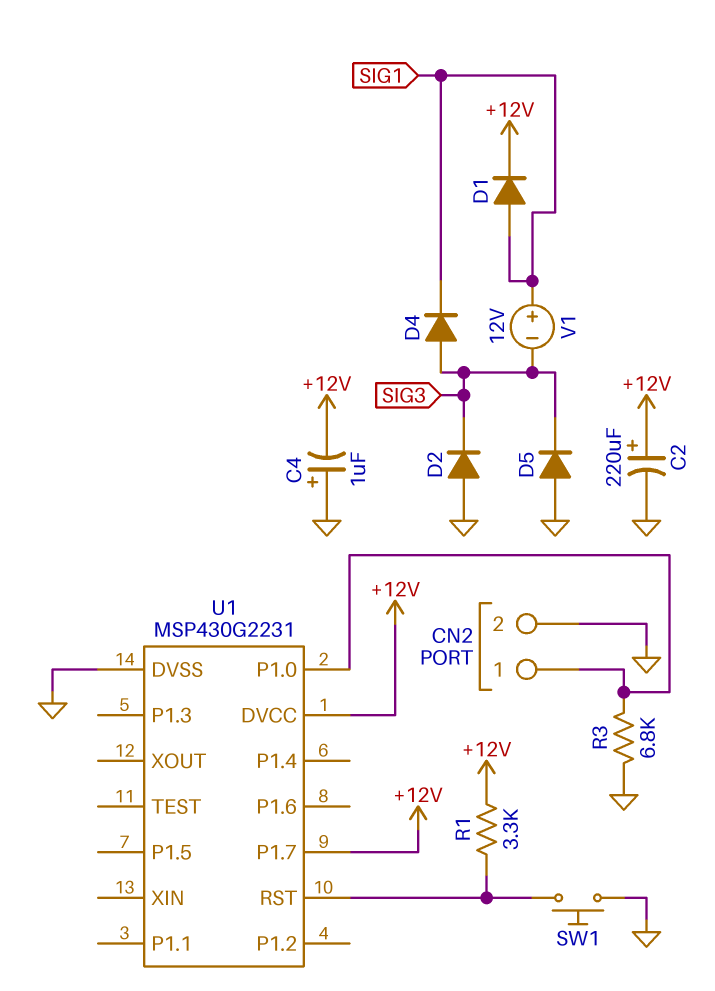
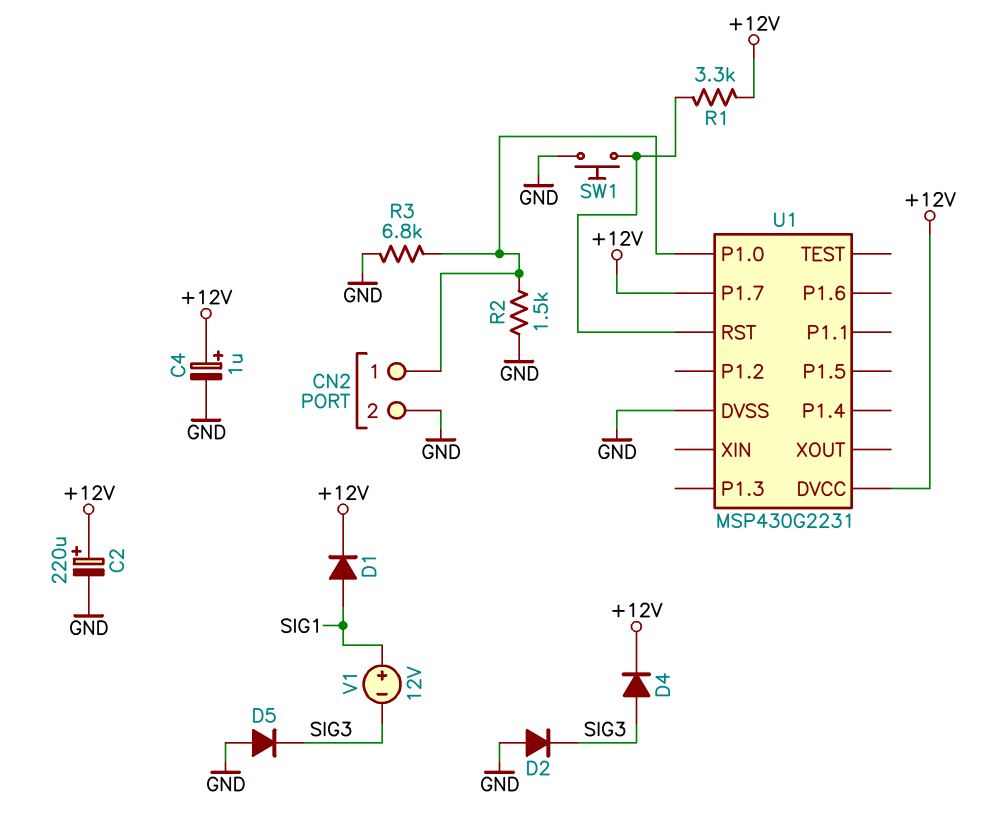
C4: 1uF (plus GND, minus +12V) -> 1uF (plus +12V, minus GND)
D4: diode (A SIG3, K SIG1) -> diode (A SIG3, K +12V)
R2: none -> 1.5k (CN2/1, GND)

